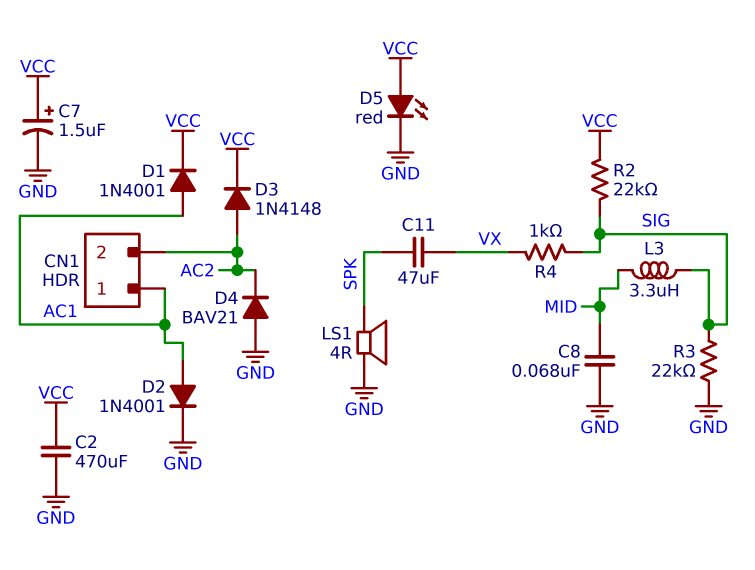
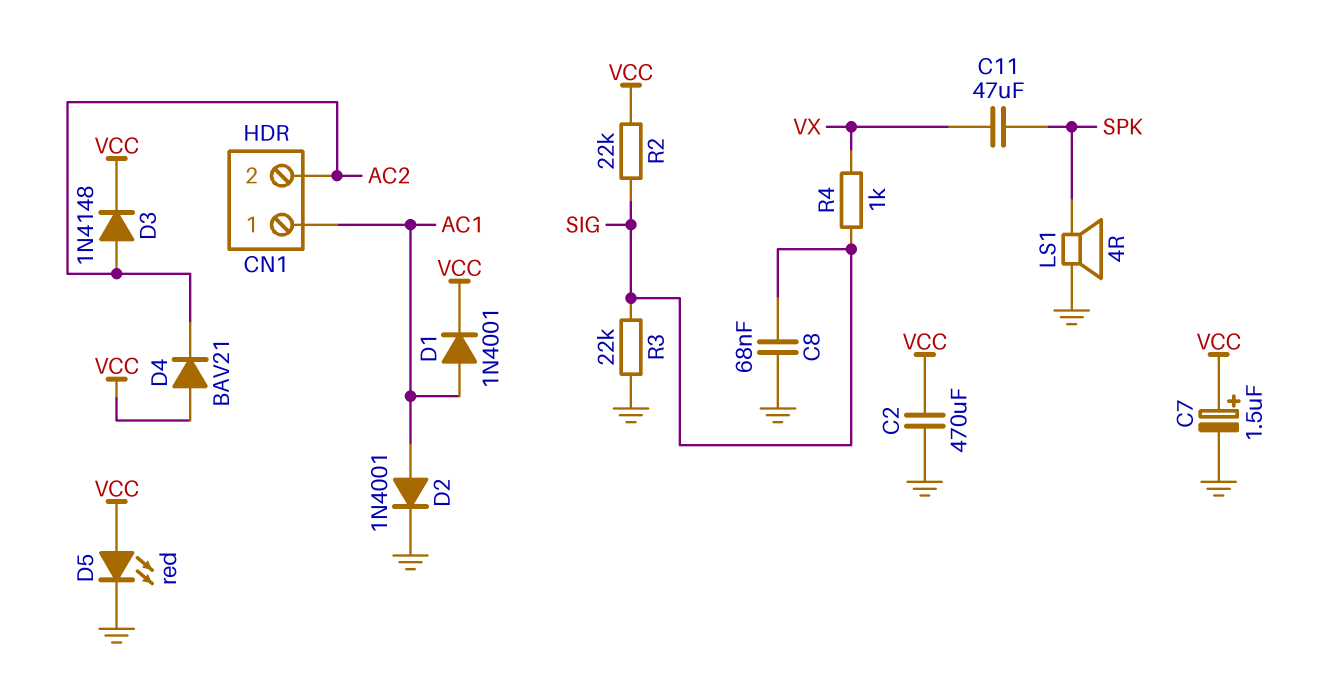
C8: 68nF (GND, MID) -> 68nF (GND, SIG)
D4: diode BAV21 (A GND, K AC2) -> diode BAV21 (A VCC, K AC2)
L3: 3.3uH (MID, SIG) -> none

